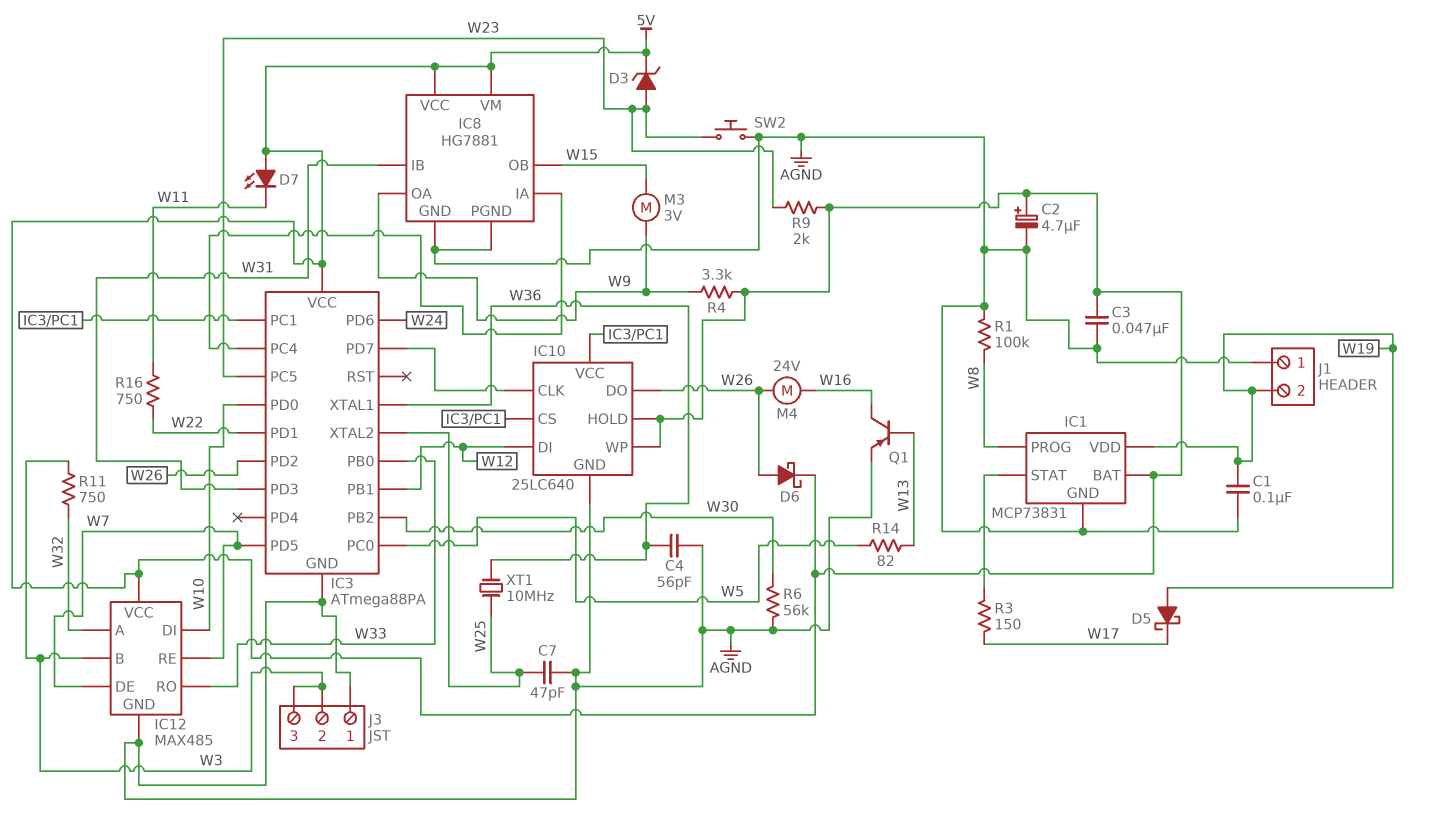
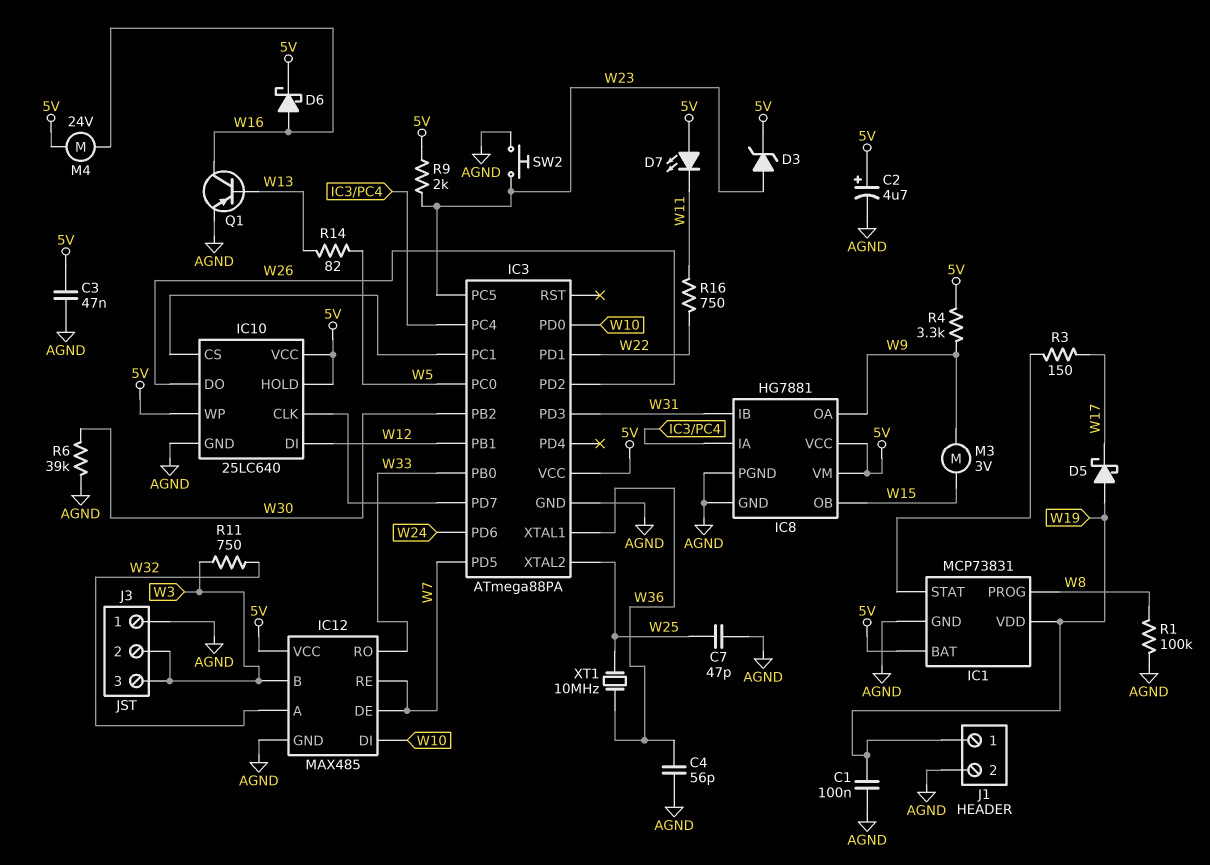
D6: schottky (A W26, K 5V) -> schottky (A W16, K 5V)
IC10 pin VCC: IC3/PC1 -> 5V
J1 pin 1: AGND -> W19
J1 pin 2: W19 -> AGND
M4: motor 24V (W16, W26) -> motor 24V (5V, W16)
R6: 56k (AGND, W30) -> 39k (AGND, W30)

